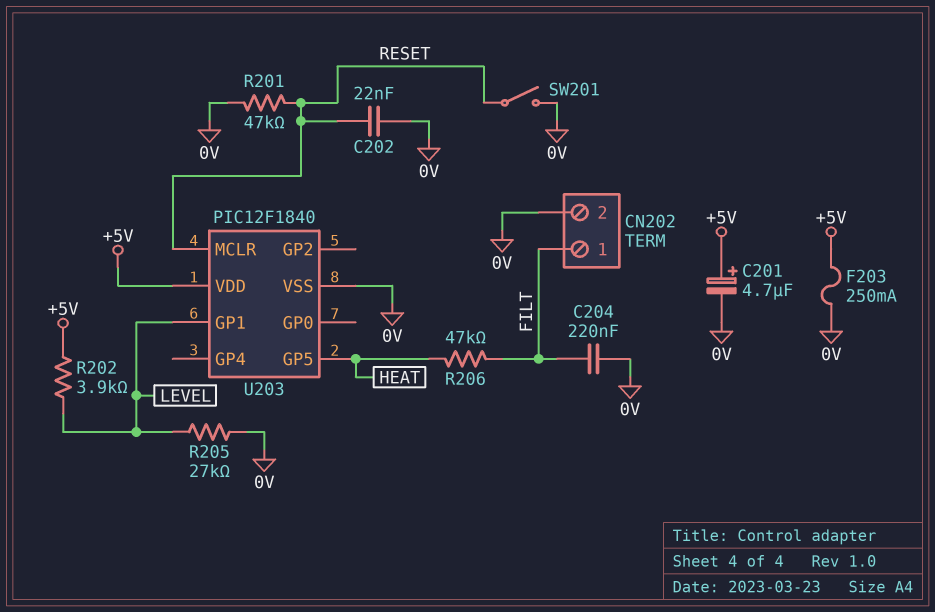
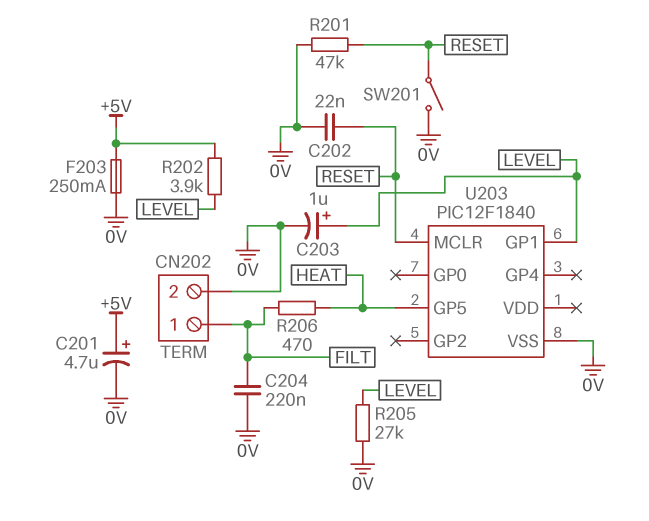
C203: none -> 1uF (plus LEVEL, minus 0V)
R206: 47k (FILT, HEAT) -> 470 (FILT, HEAT)
U203 pin VDD: +5V -> none

